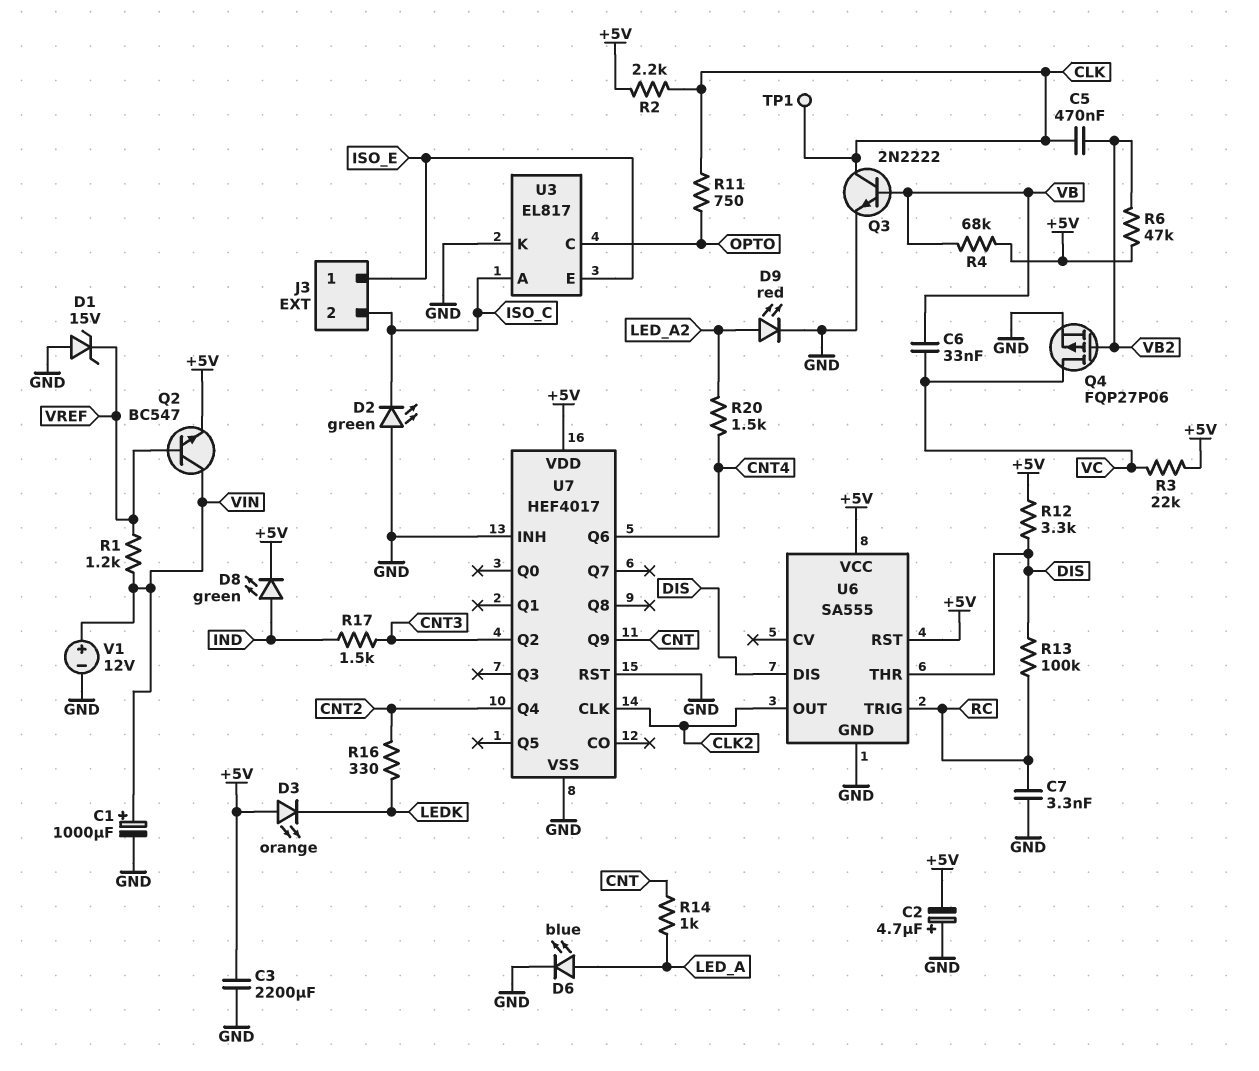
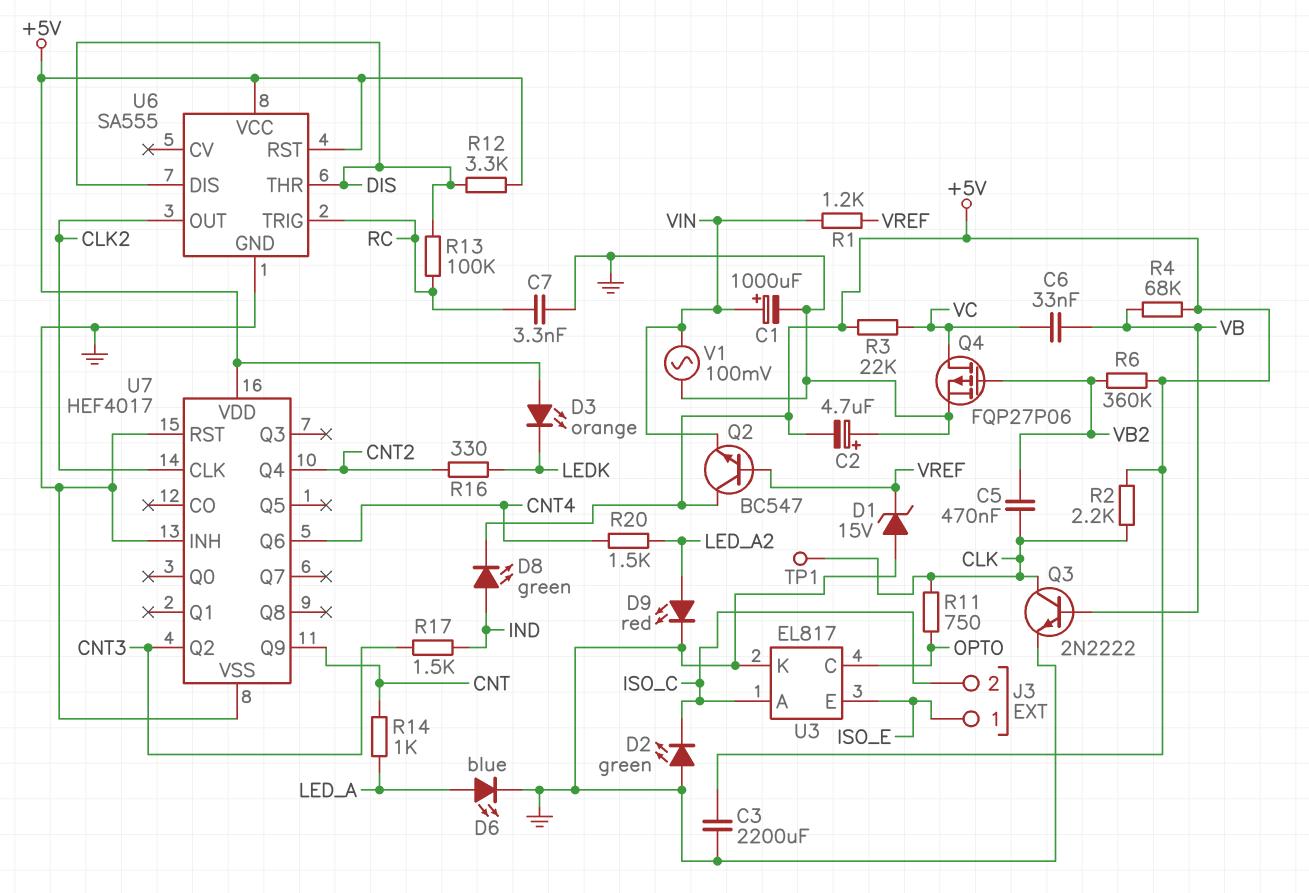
Q2: NPN BC547 (B VREF, C VIN, E +5V) -> NPN BC547 (B VREF, C +5V, E VIN)
R6: 47k (+5V, VB2) -> 360k (+5V, VB2)
V1: 12V (plus VIN, minus GND) -> AC 100mV (GND, VIN)

